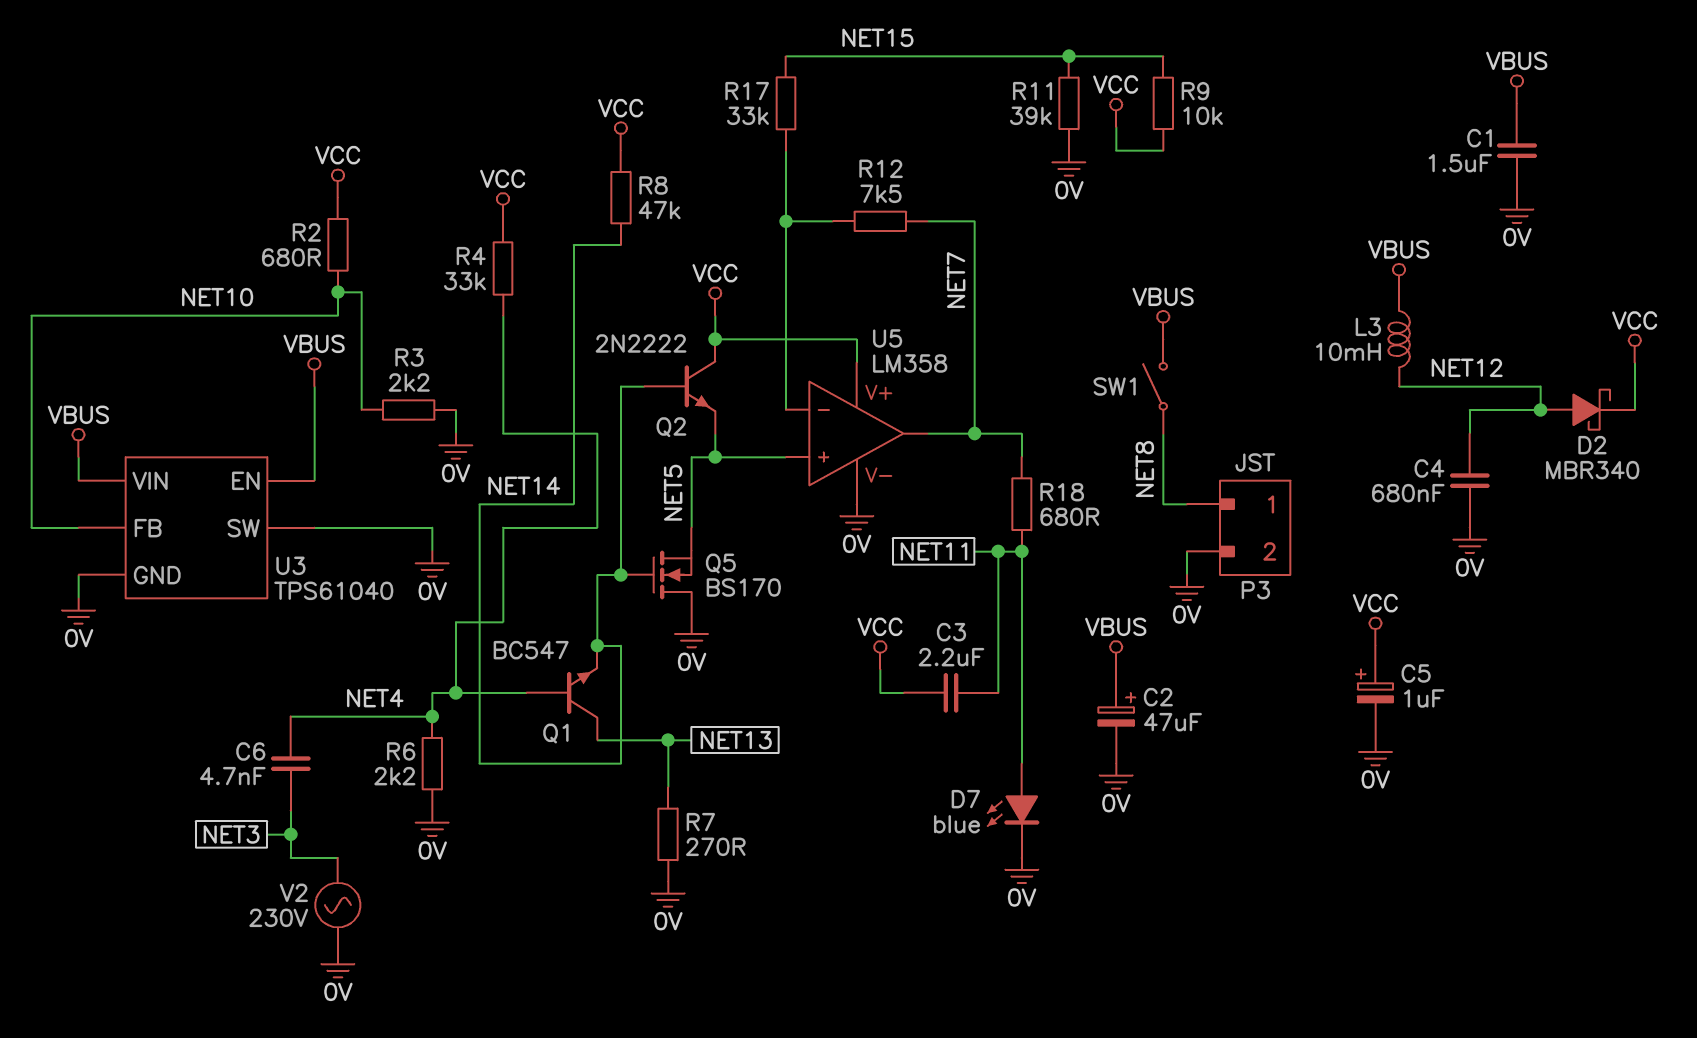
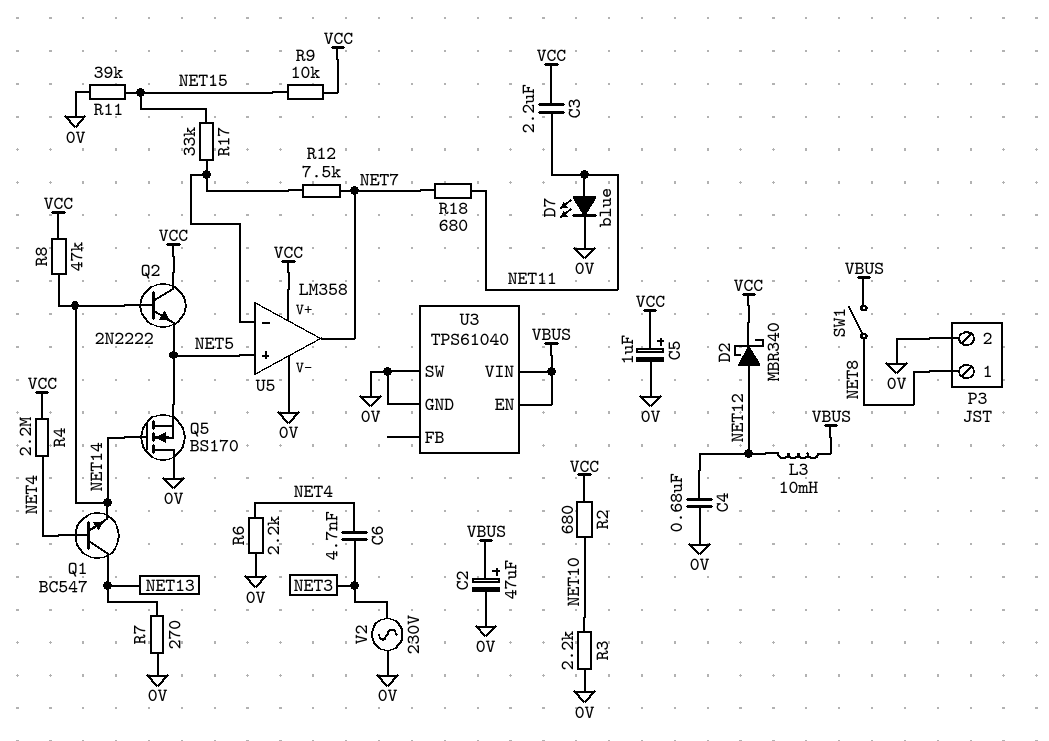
C1: 1.5uF (0V, VBUS) -> none
R4: 33k (NET4, VCC) -> 2.2M (NET4, VCC)
U3 pin FB: NET10 -> none

